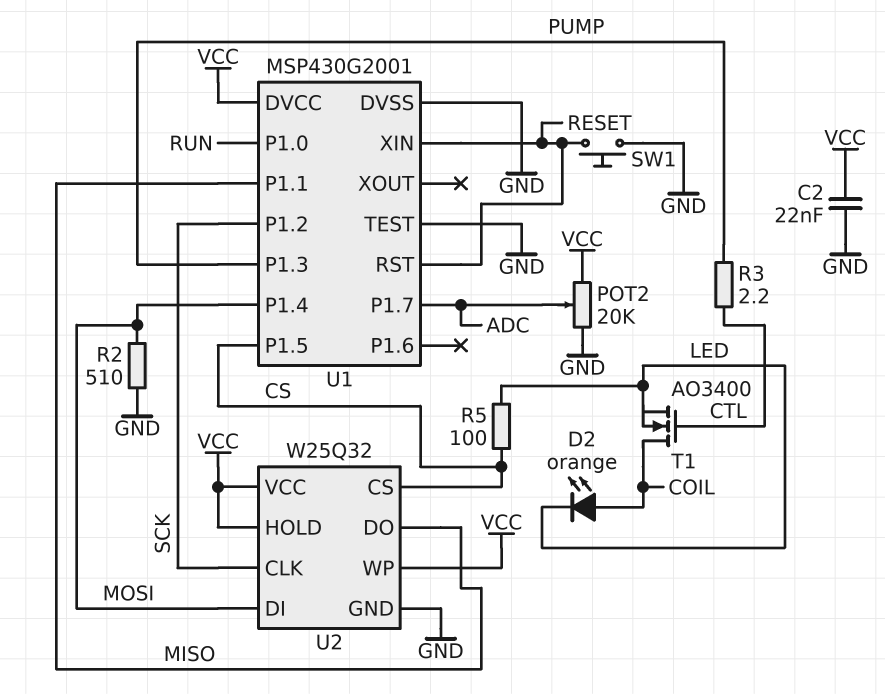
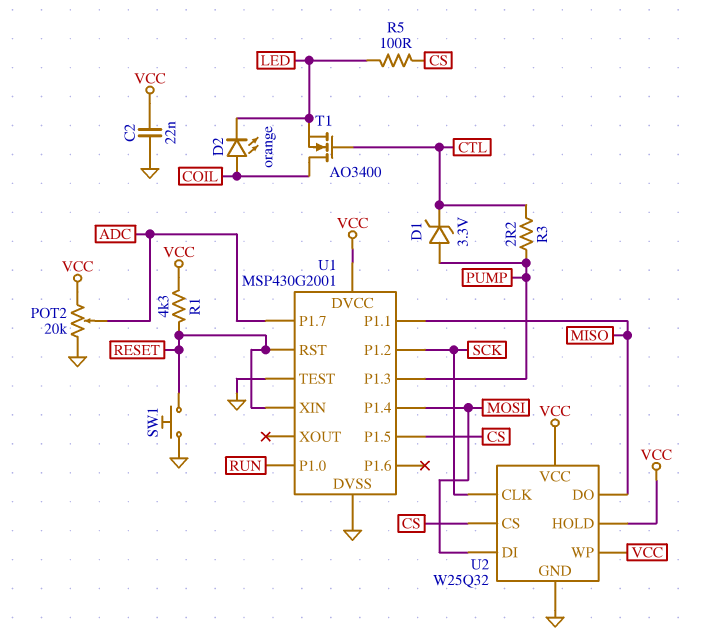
D1: none -> zener 3.3V (A PUMP, K CTL)
R1: none -> 4.3k (RESET, VCC)
R2: 510 (GND, MOSI) -> none

